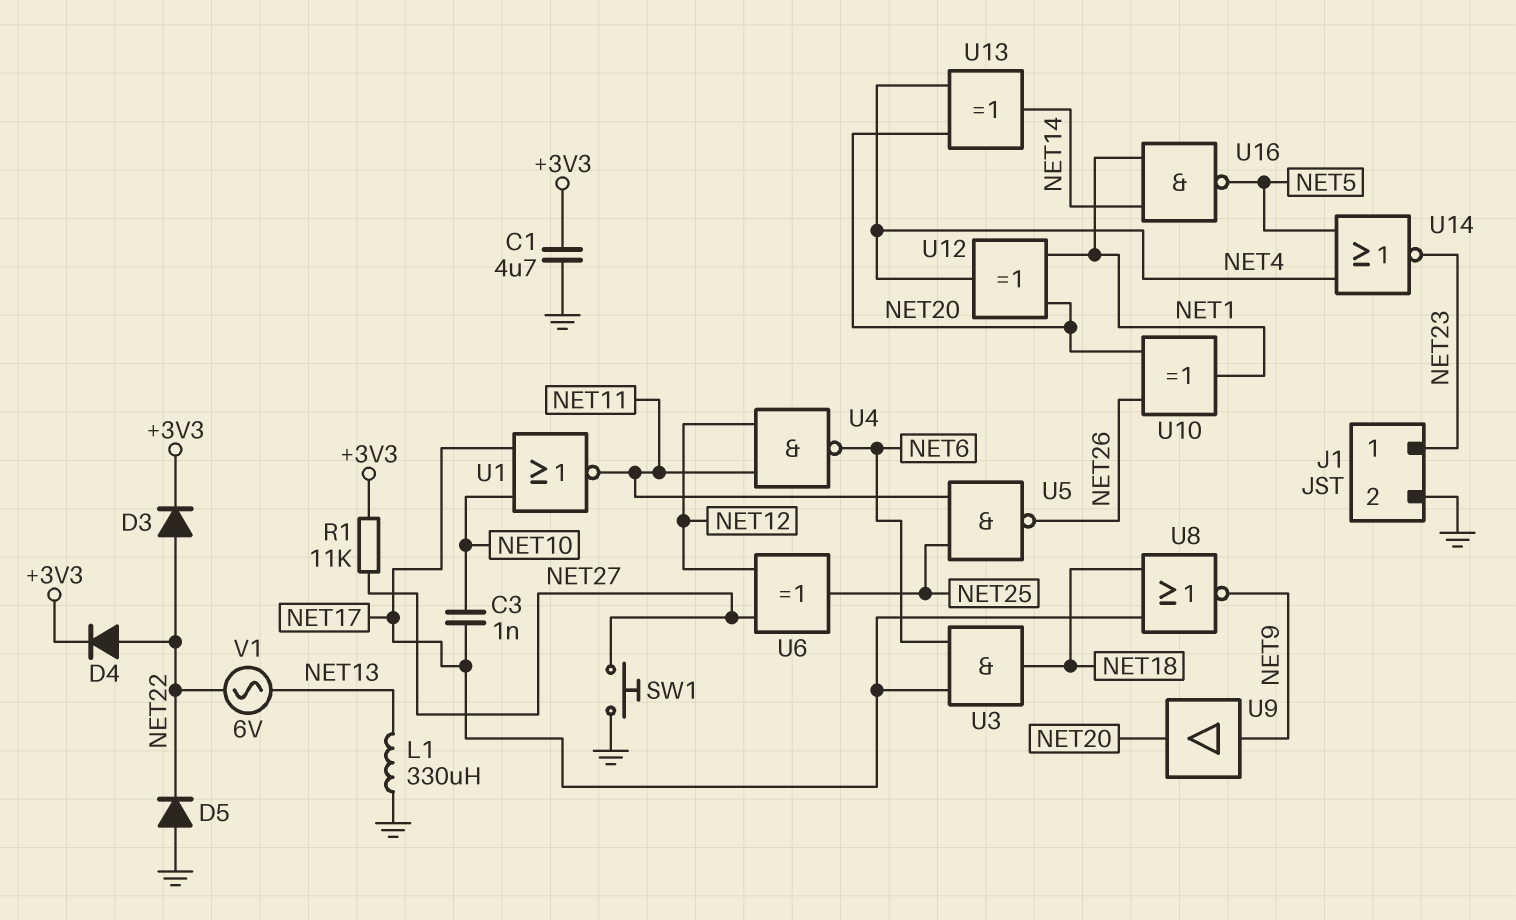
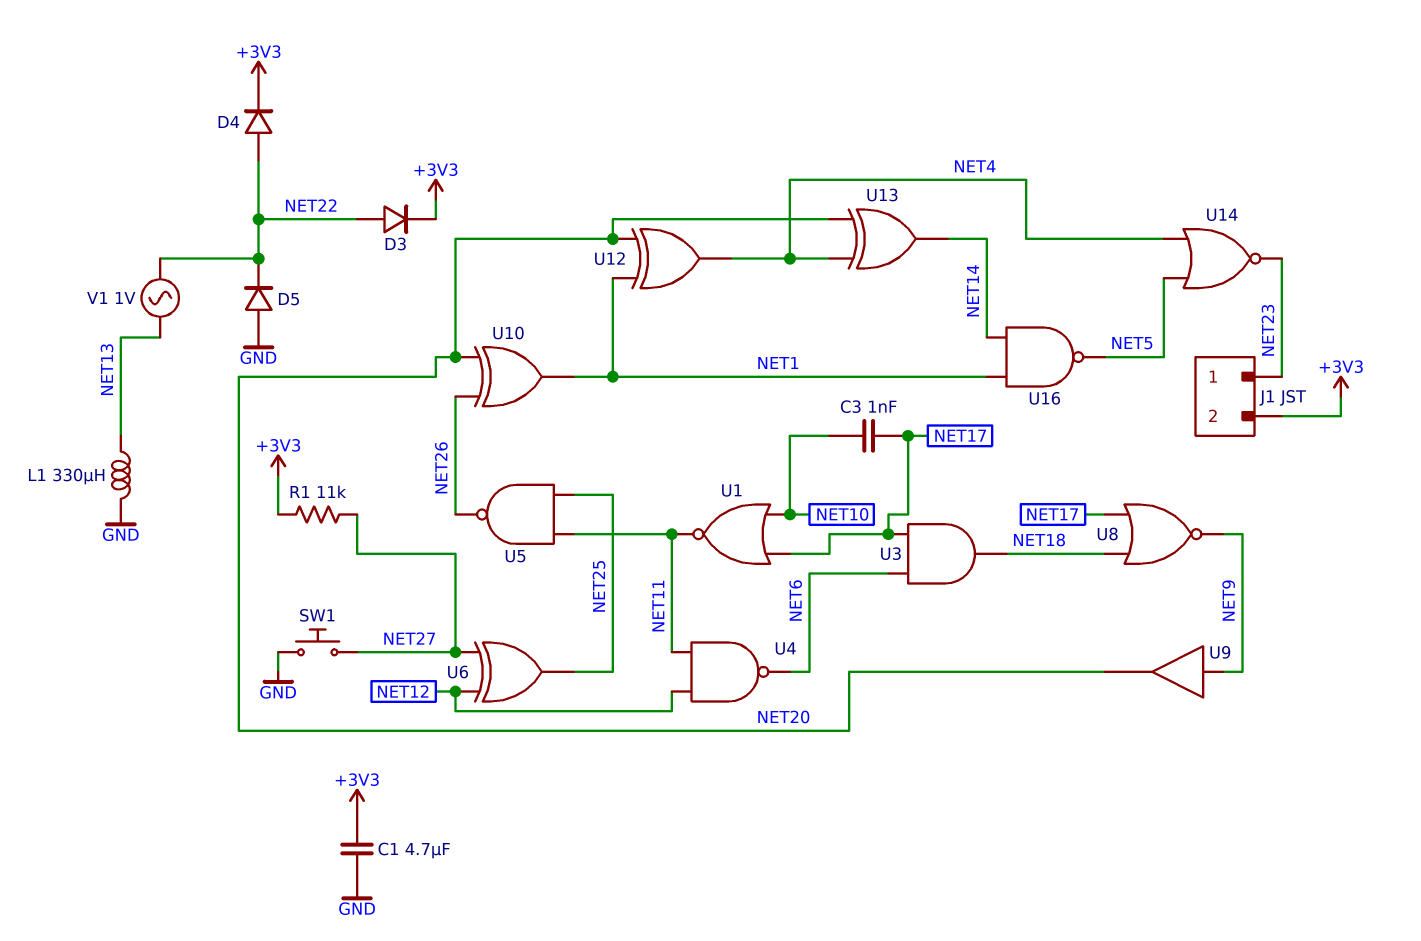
J1 pin 2: GND -> +3V3
V1: AC 6V (NET13, NET22) -> AC 1V (NET13, NET22)

